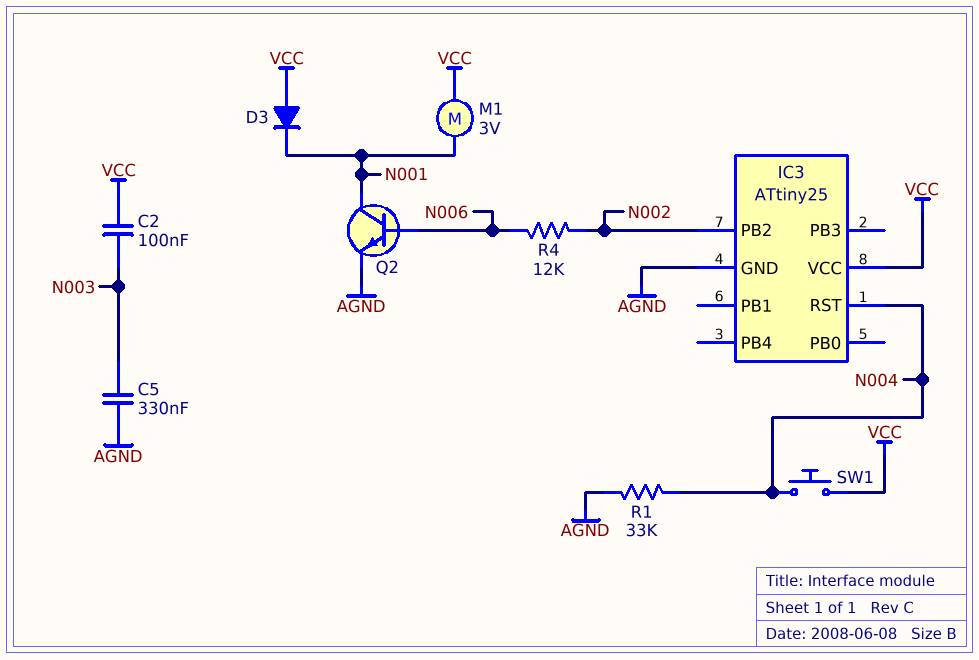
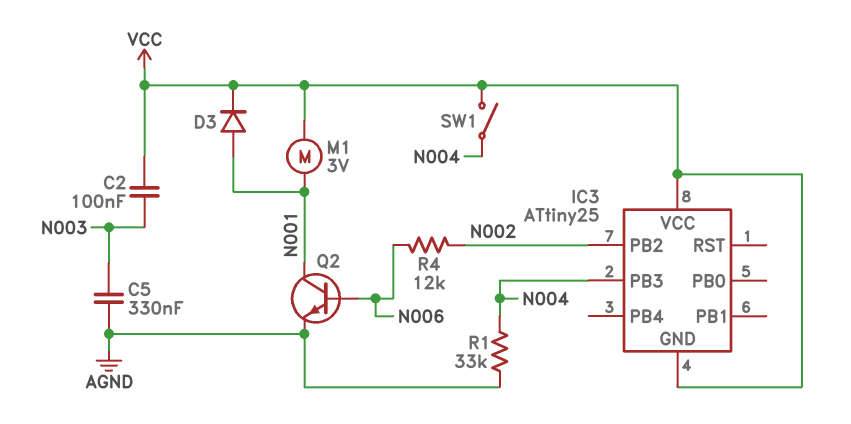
D3: diode (A VCC, K N001) -> diode (A N001, K VCC)
IC3 pin GND: AGND -> VCC
IC3 pin PB3: none -> N004
IC3 pin RST: N004 -> none
SW1: button (N004, VCC) -> switch (N004, VCC)

